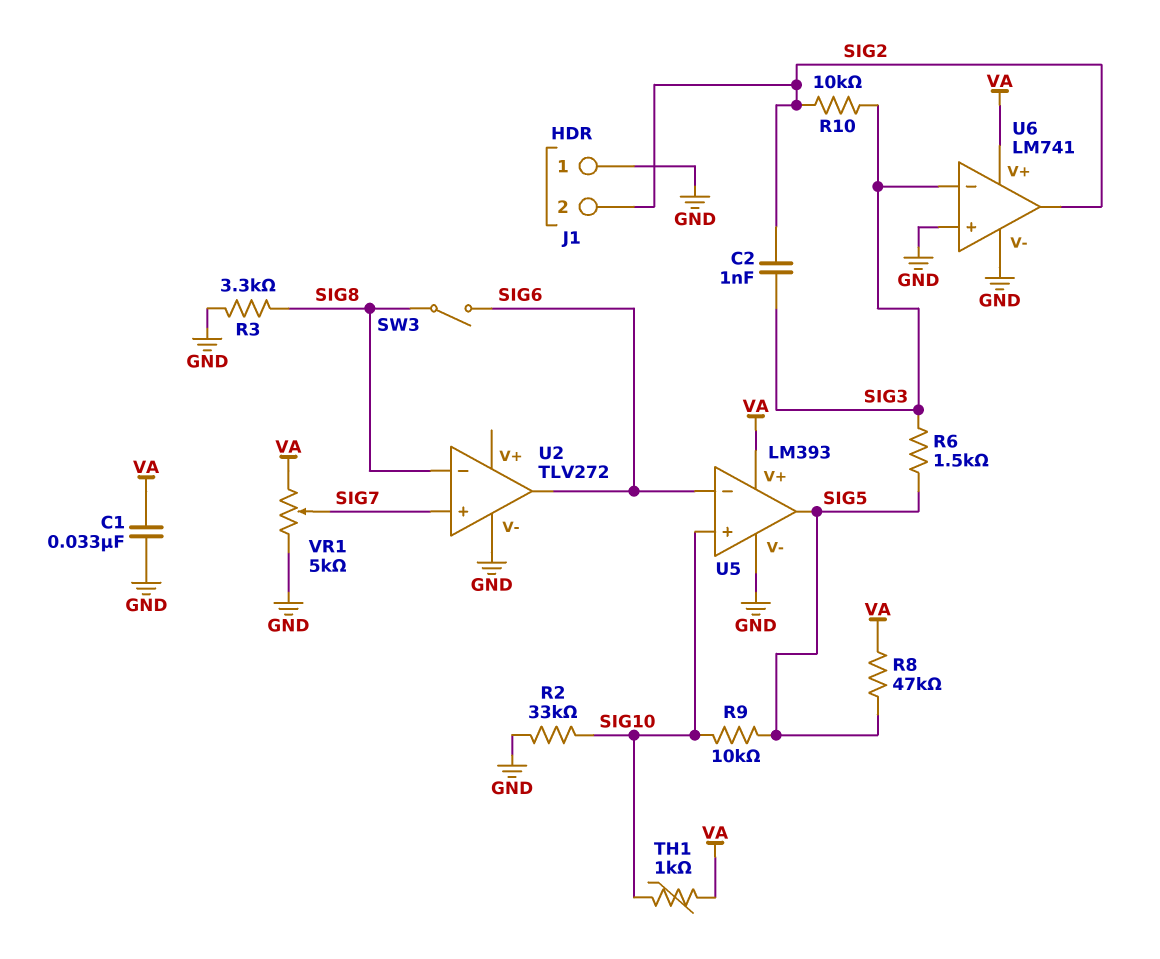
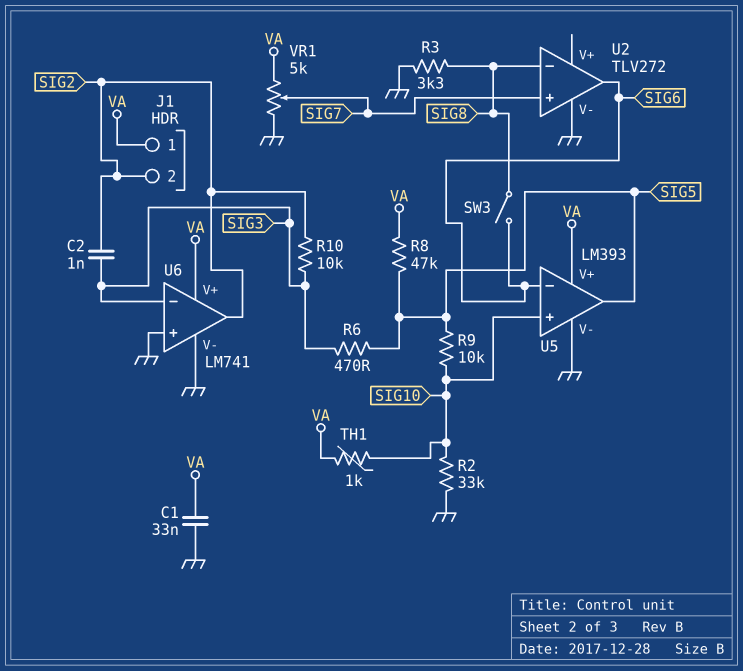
J1 pin 1: GND -> VA
R6: 1.5k (SIG3, SIG5) -> 470 (SIG3, SIG5)

